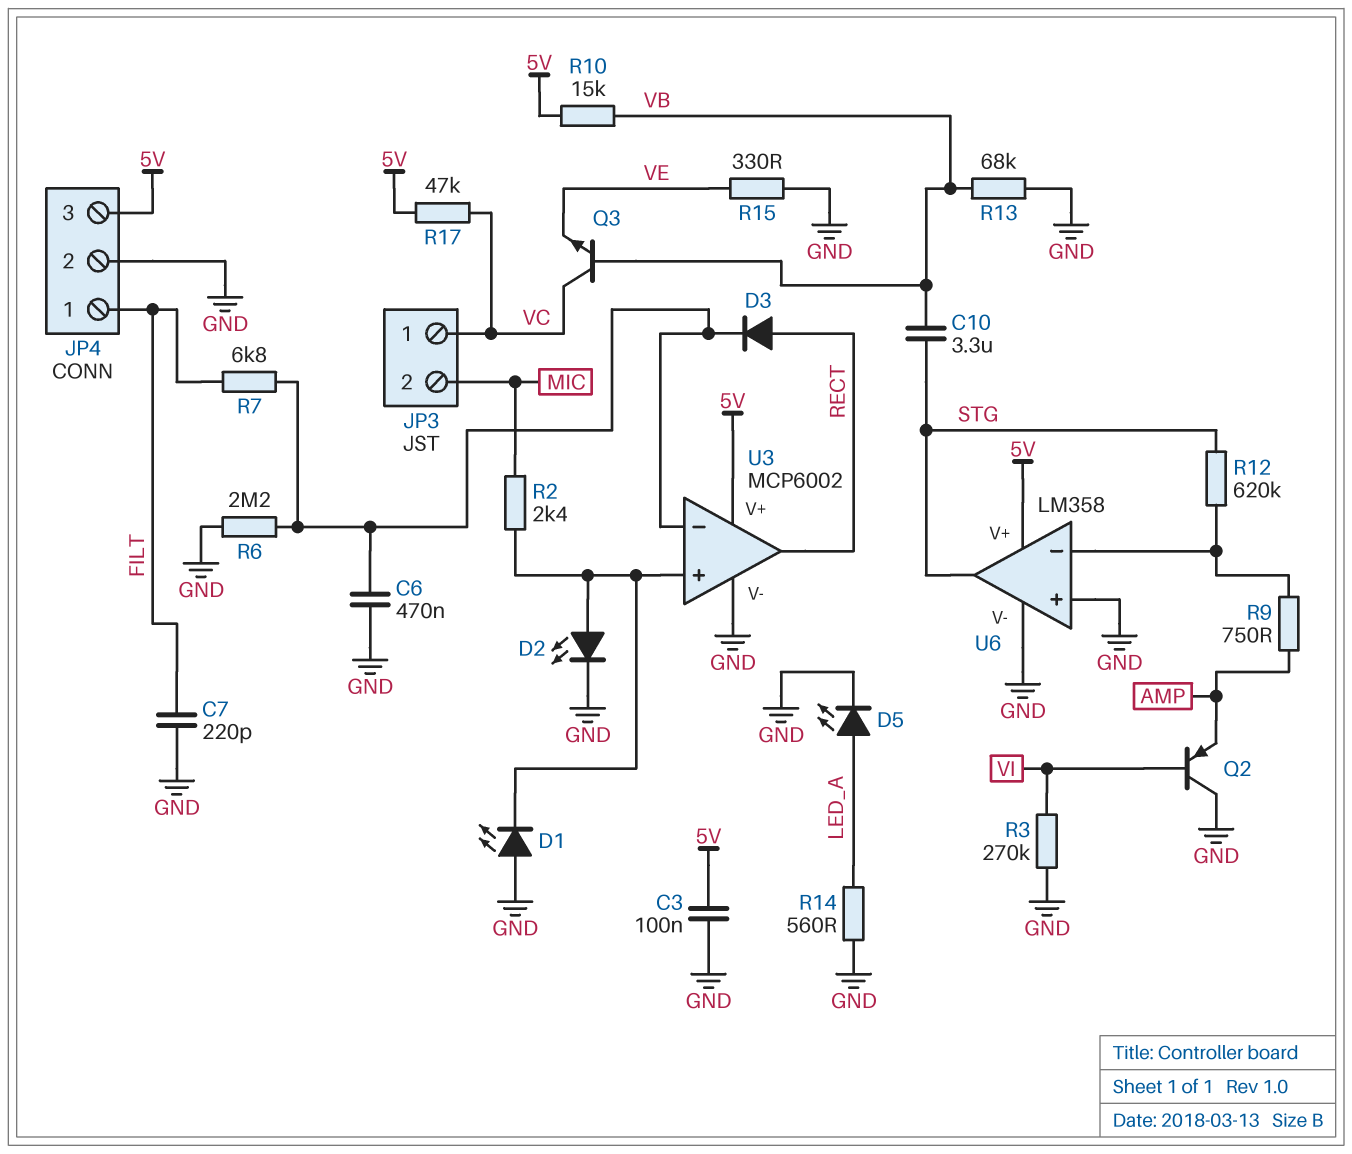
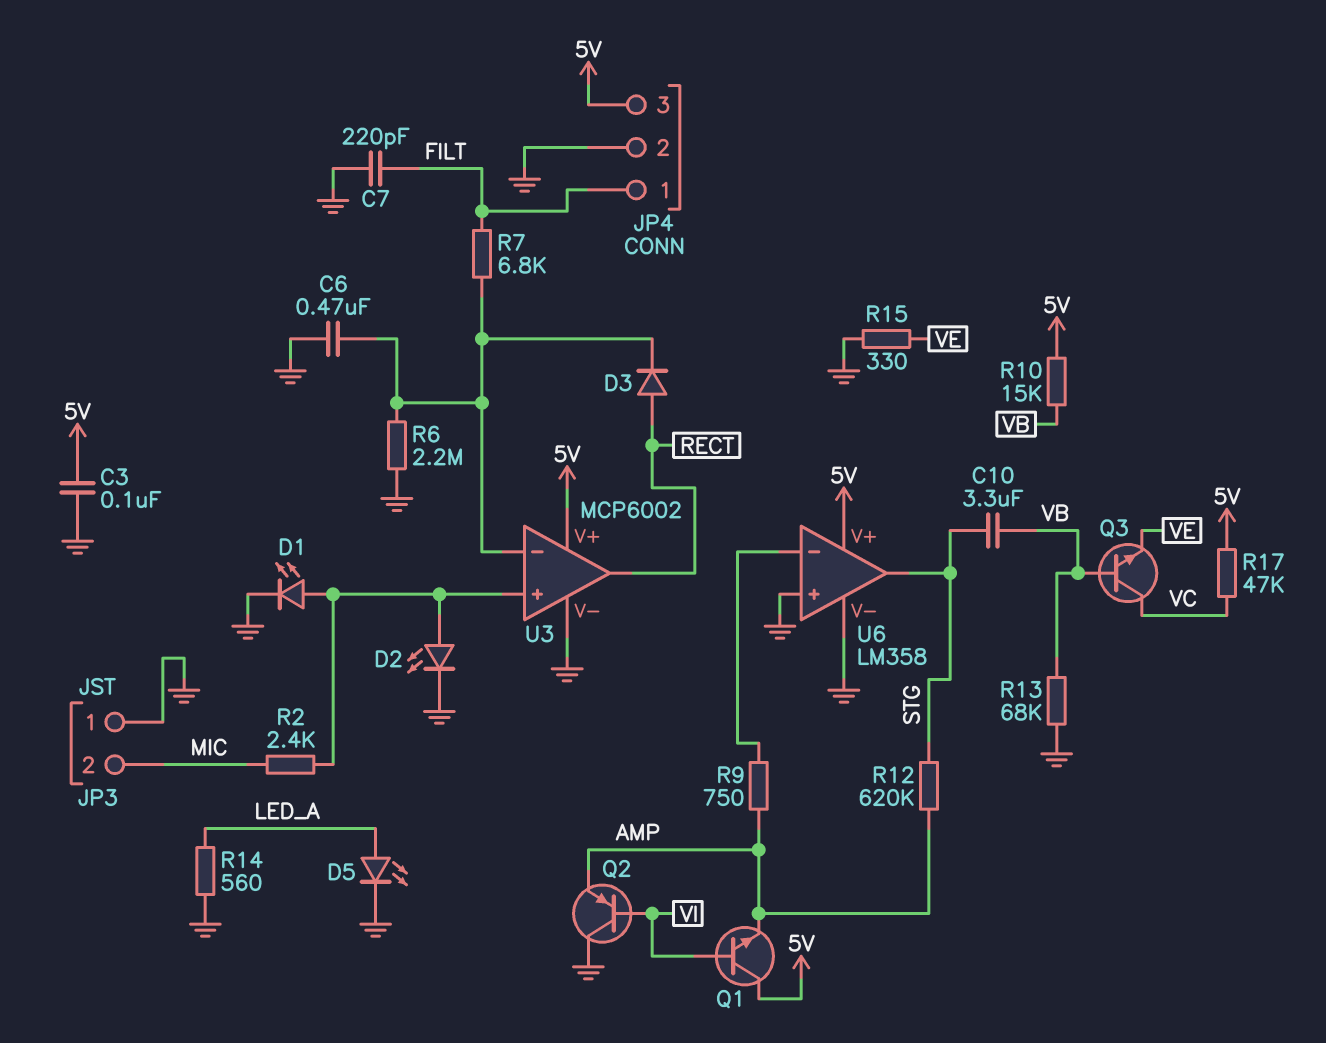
D1: LED (A GND, K U3/in+) -> LED (A U3/in+, K GND)
JP3 pin 1: VC -> GND
Q1: none -> NPN (B VI, C 5V, E AMP)
R3: 270k (GND, VI) -> none
R12: 620k (STG, U6/in-) -> 620k (AMP, STG)

